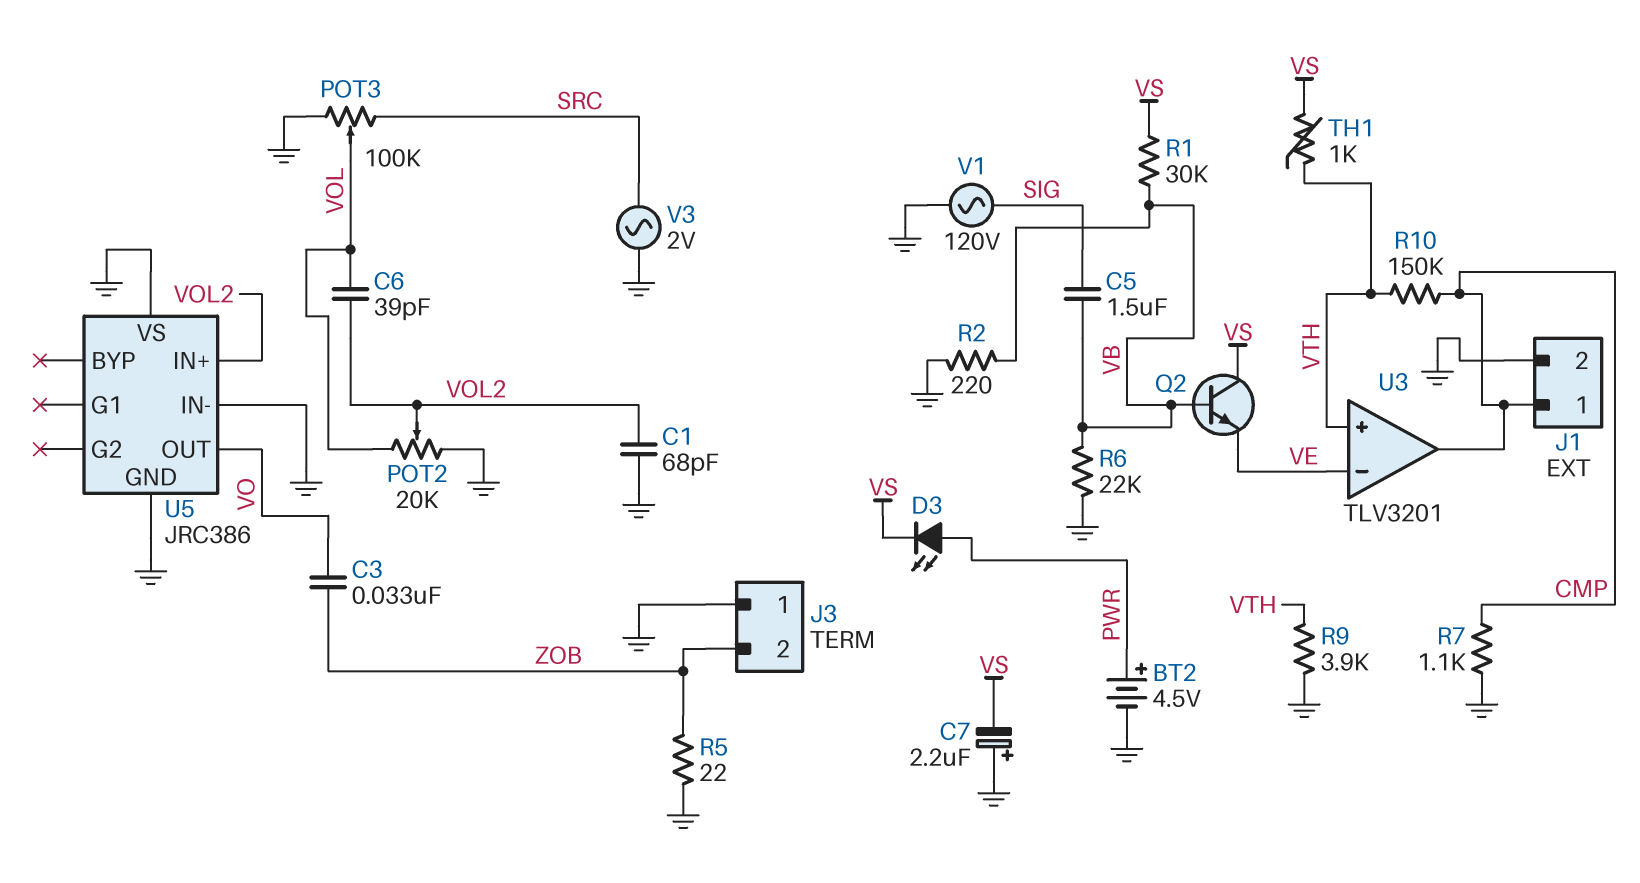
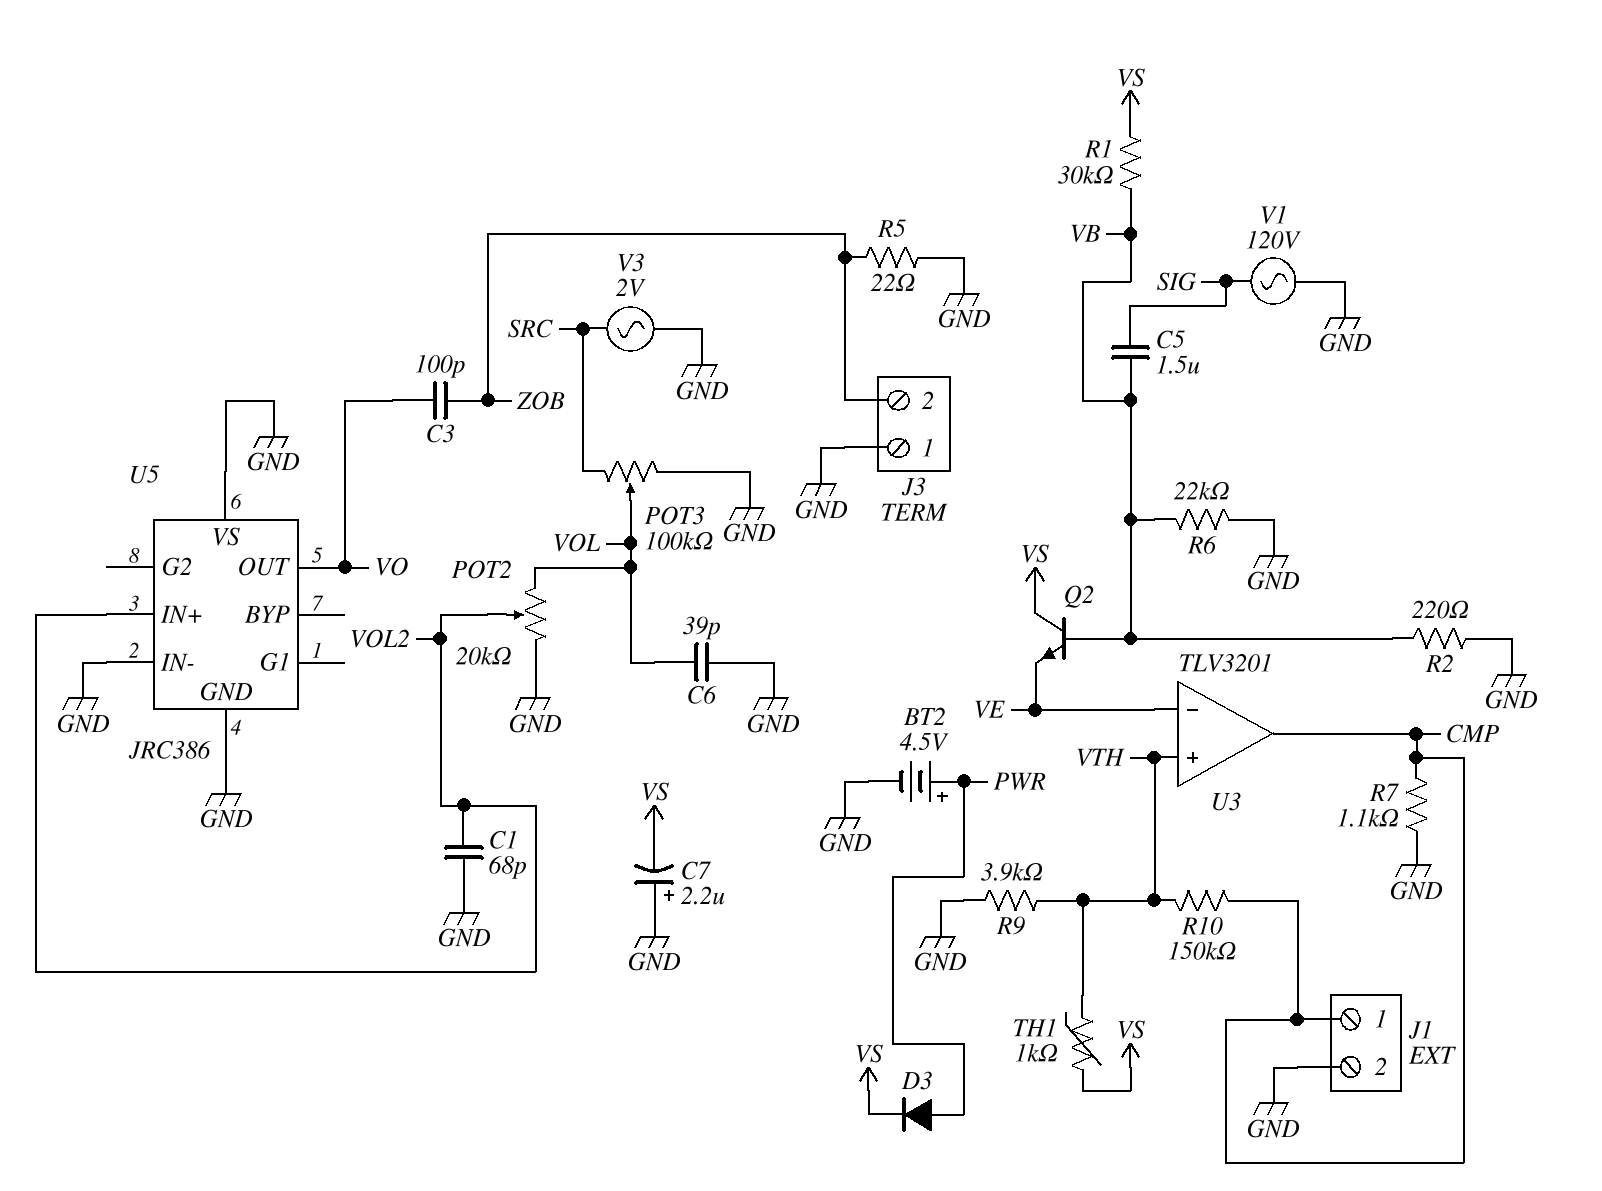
C3: 33nF (VO, ZOB) -> 100pF (VO, ZOB)
C6: 39pF (VOL, VOL2) -> 39pF (GND, VOL)
D3: LED (A PWR, K VS) -> diode (A PWR, K VS)

